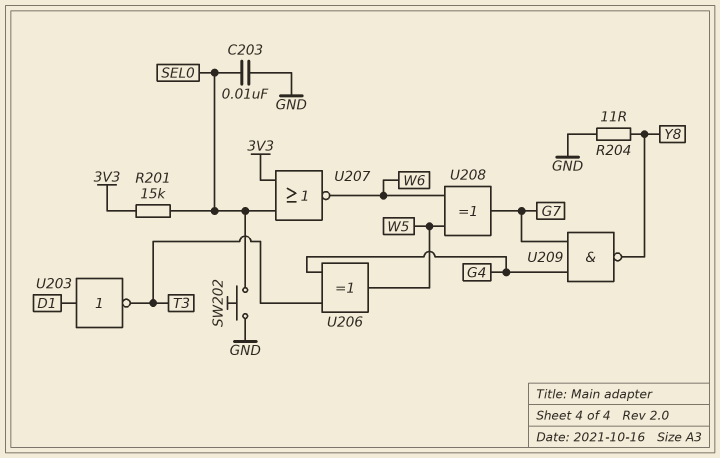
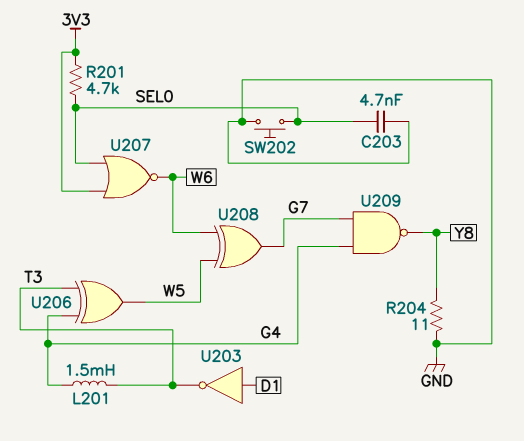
C203: 10nF (GND, SEL0) -> 4.7nF (GND, SEL0)
L201: none -> 1.5mH (G4, T3)
R201: 15k (3V3, SEL0) -> 4.7k (3V3, SEL0)

